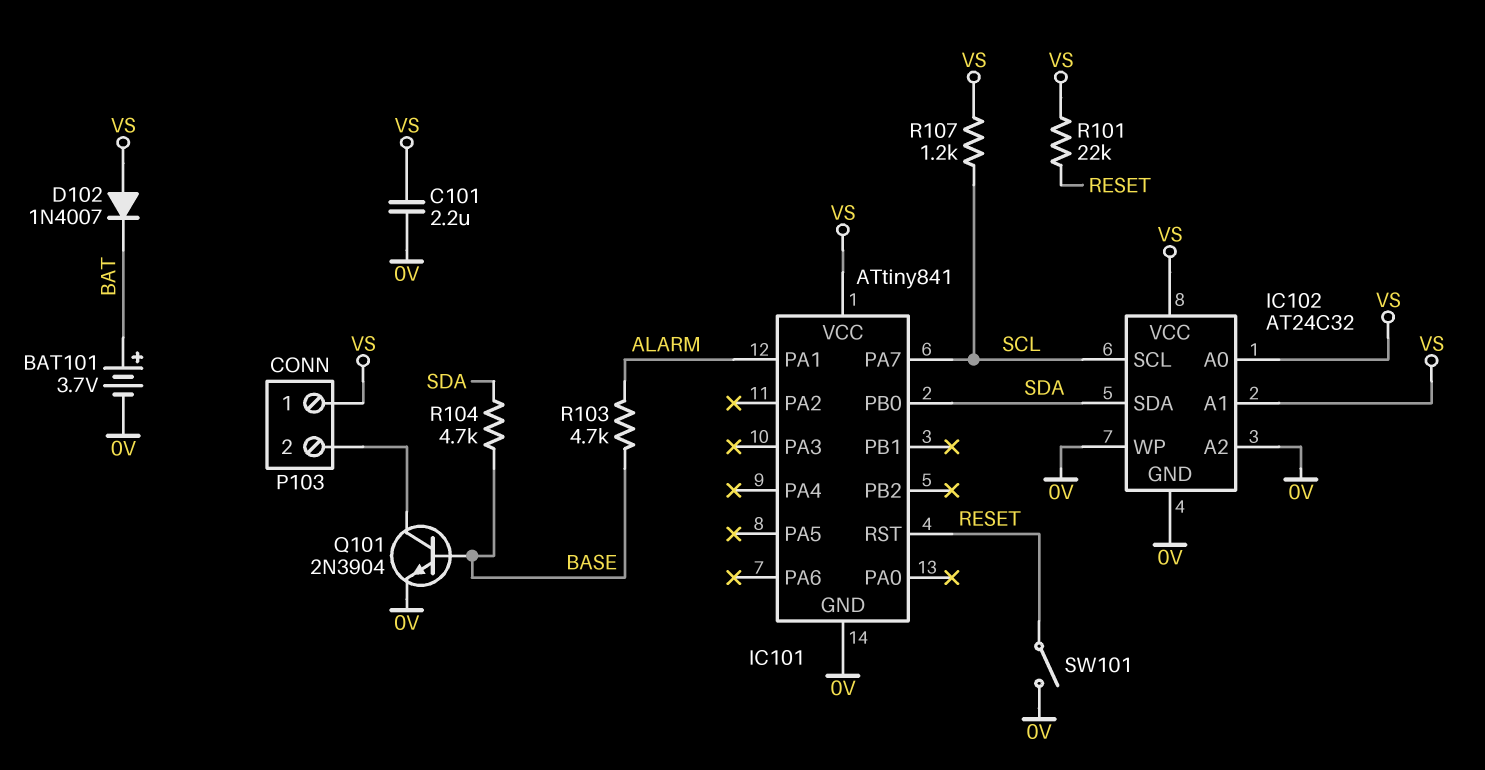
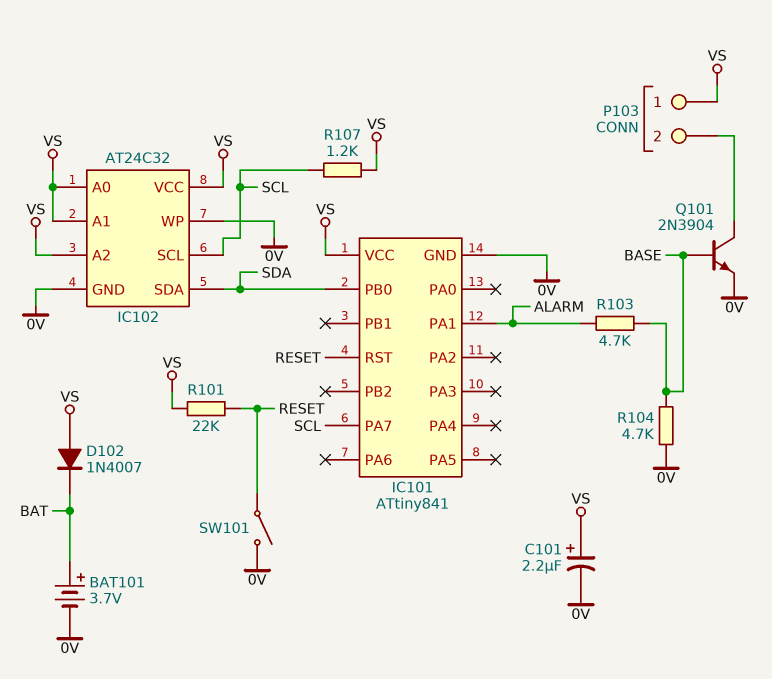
C101: 2.2uF (0V, VS) -> 2.2uF (plus VS, minus 0V)
IC102 pin A2: 0V -> VS
R104: 4.7k (BASE, SDA) -> 4.7k (0V, BASE)

